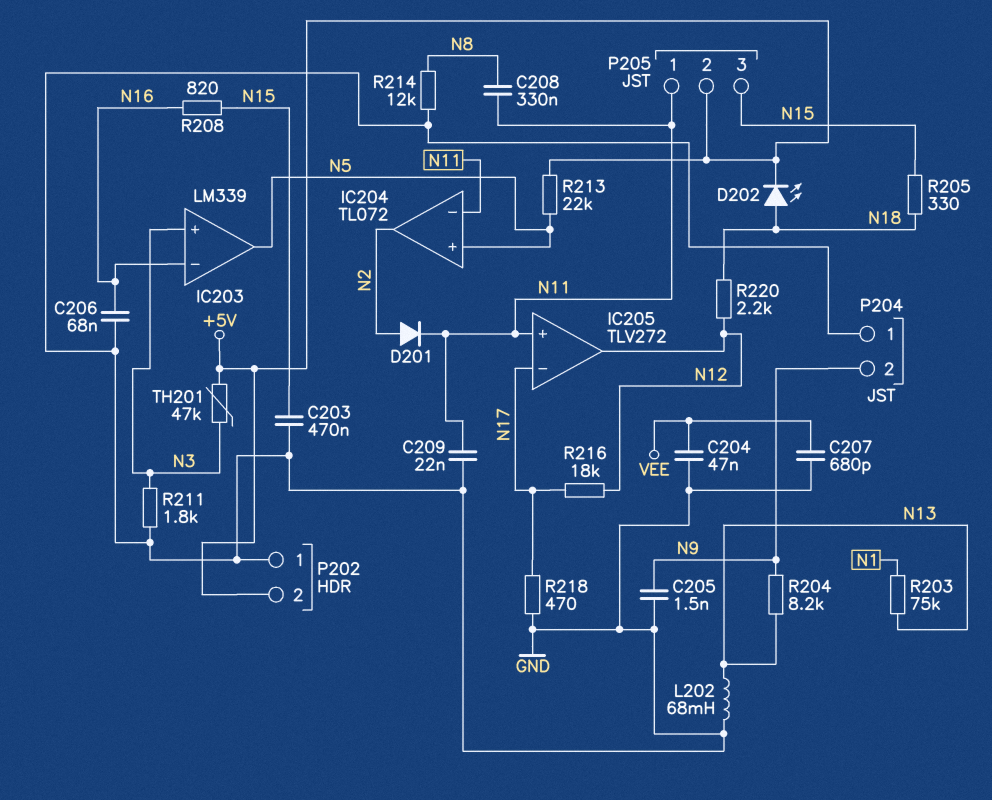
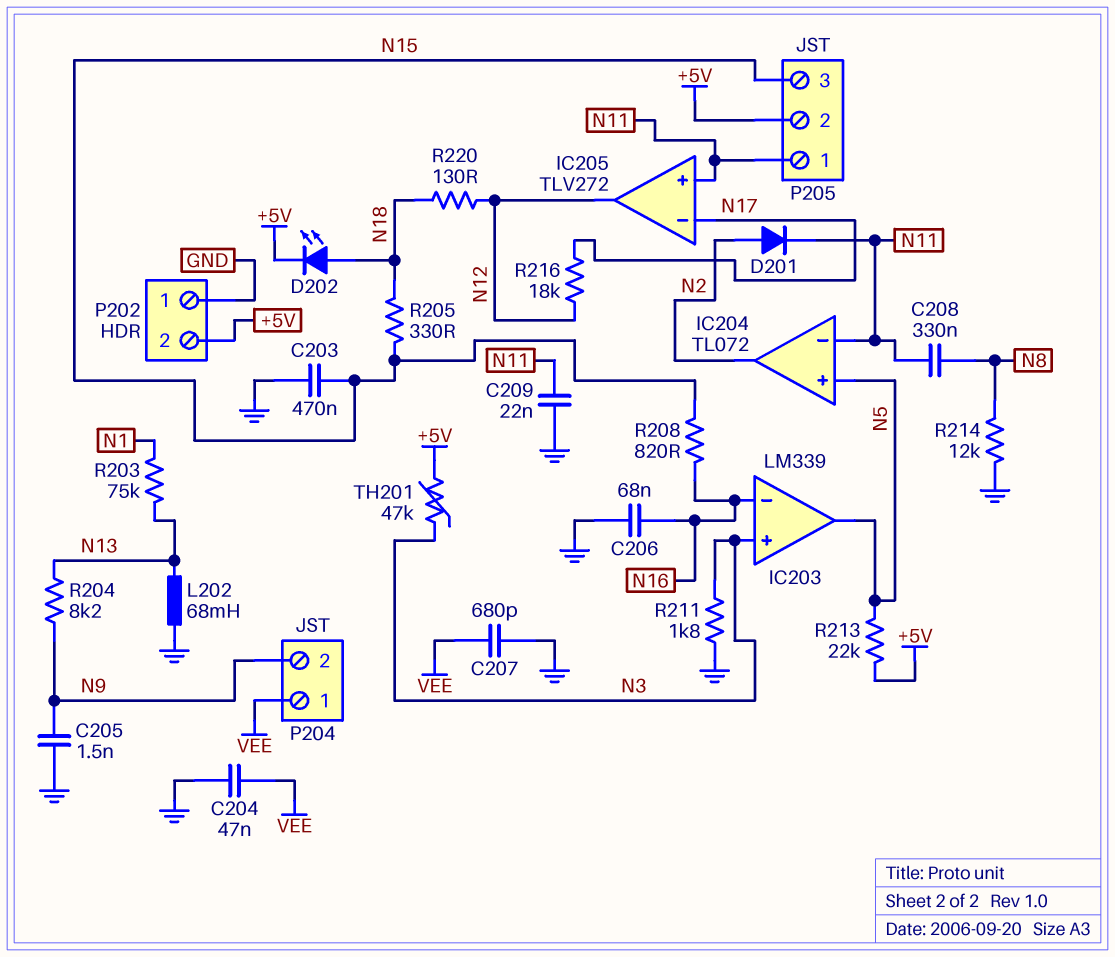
P204 pin 1: GND -> VEE
R218: 470 (GND, N17) -> none
R220: 2.2k (N12, N18) -> 130 (N12, N18)

